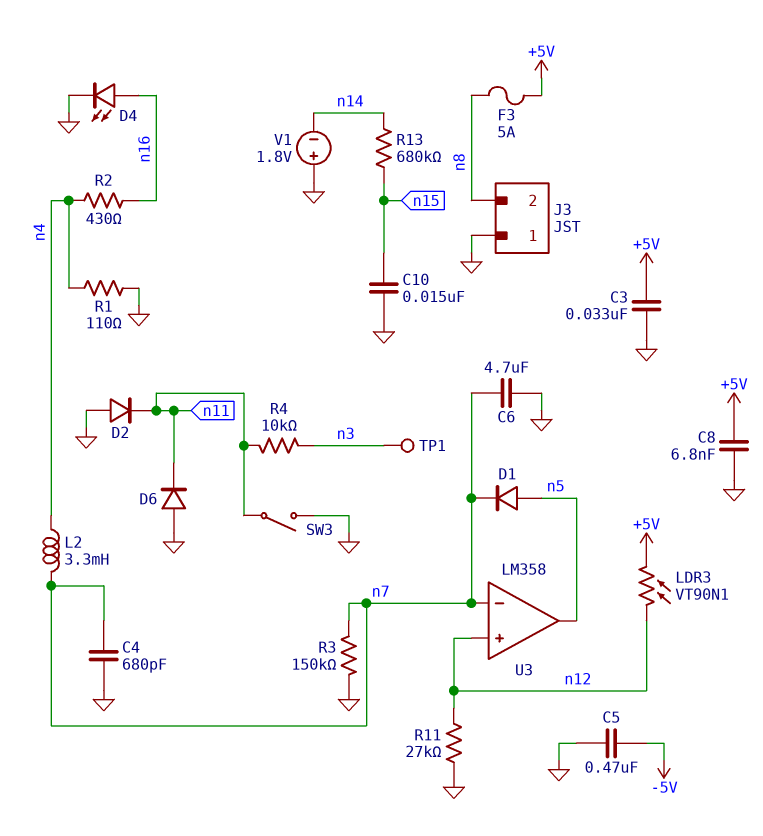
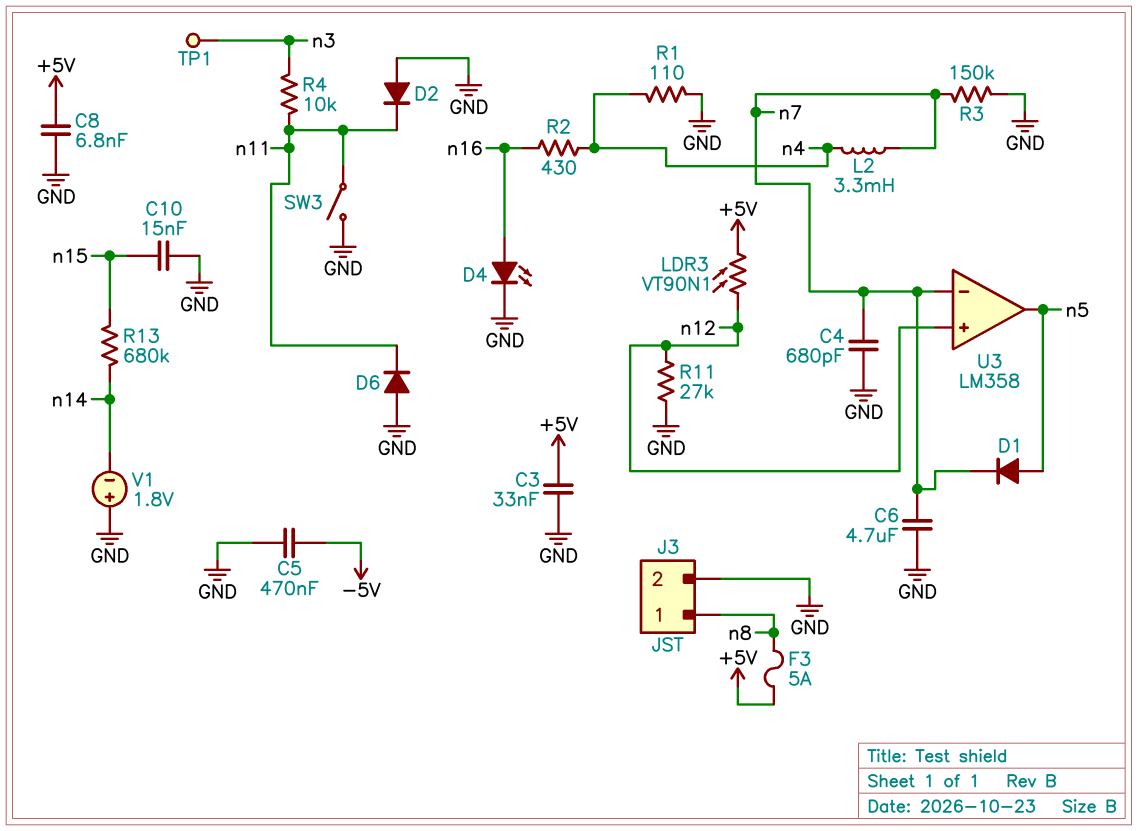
J3 pin 1: GND -> n8
J3 pin 2: n8 -> GND

